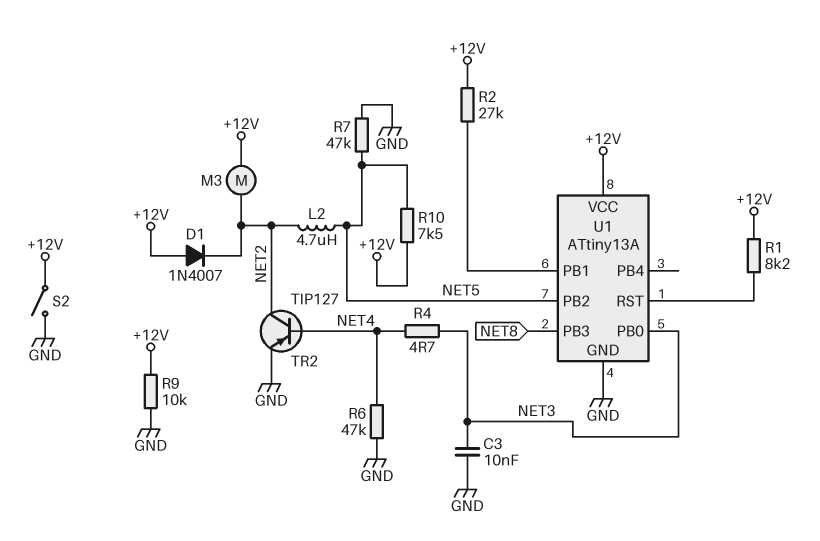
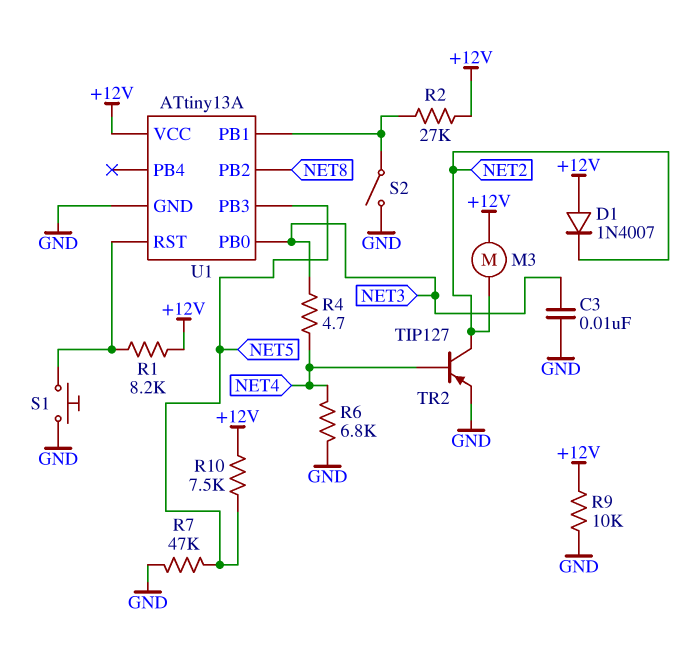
L2: 4.7uH (NET2, NET5) -> none
R6: 47k (GND, NET4) -> 6.8k (GND, NET4)
S1: none -> button (GND, U1/RST)
S2: switch (+12V, GND) -> switch (GND, U1/PB1)
U1 pin PB2: NET5 -> NET8
U1 pin PB3: NET8 -> NET5

